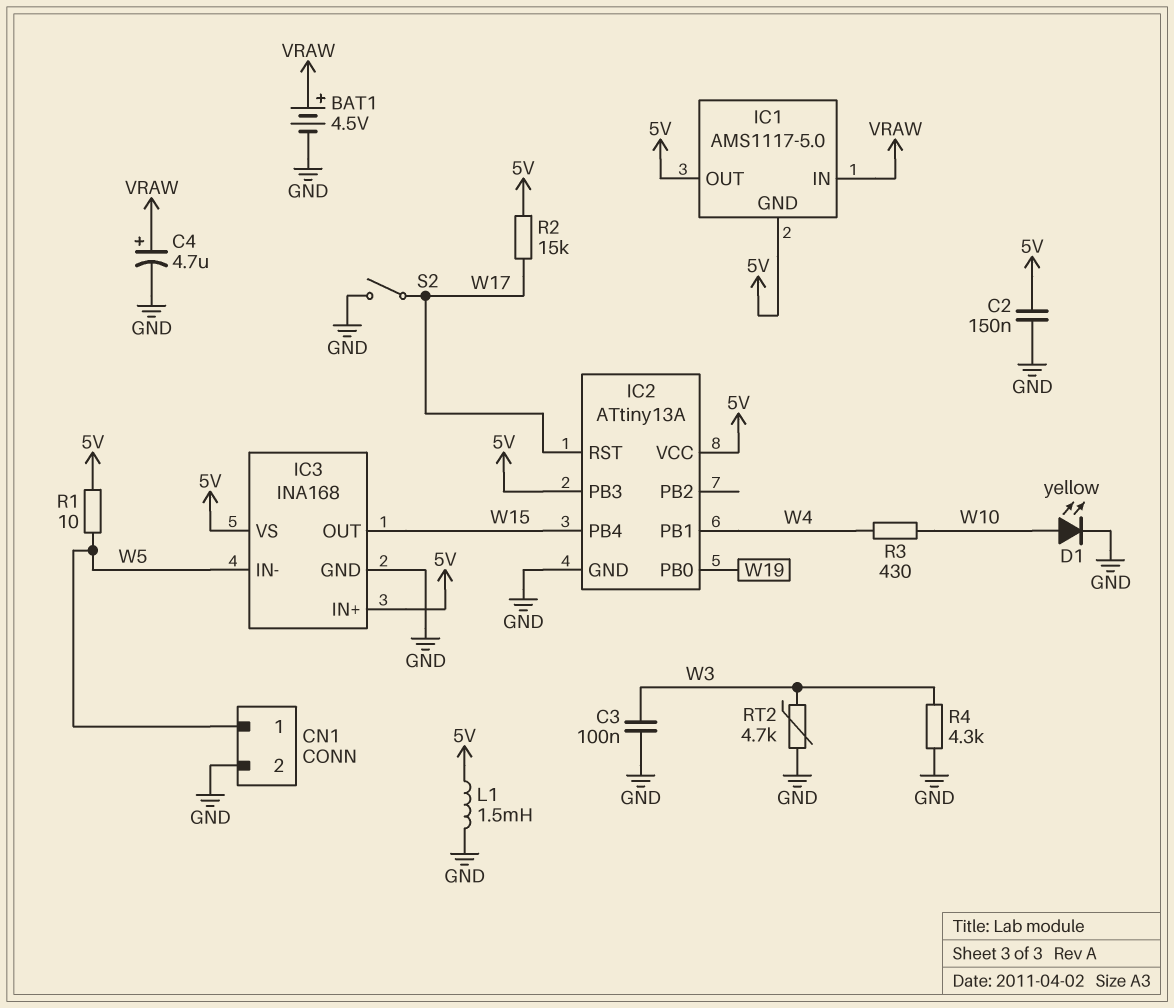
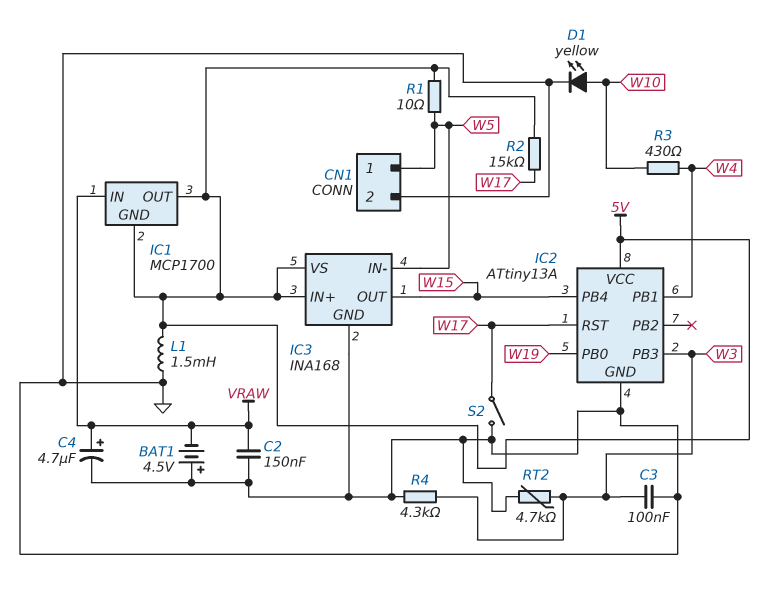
BAT1: 4.5V (plus VRAW, minus GND) -> 4.5V (plus GND, minus VRAW)
C2: 150nF (5V, GND) -> 150nF (GND, VRAW)
IC1: AMS1117-5.0 -> MCP1700
IC2 pin PB3: 5V -> W3

